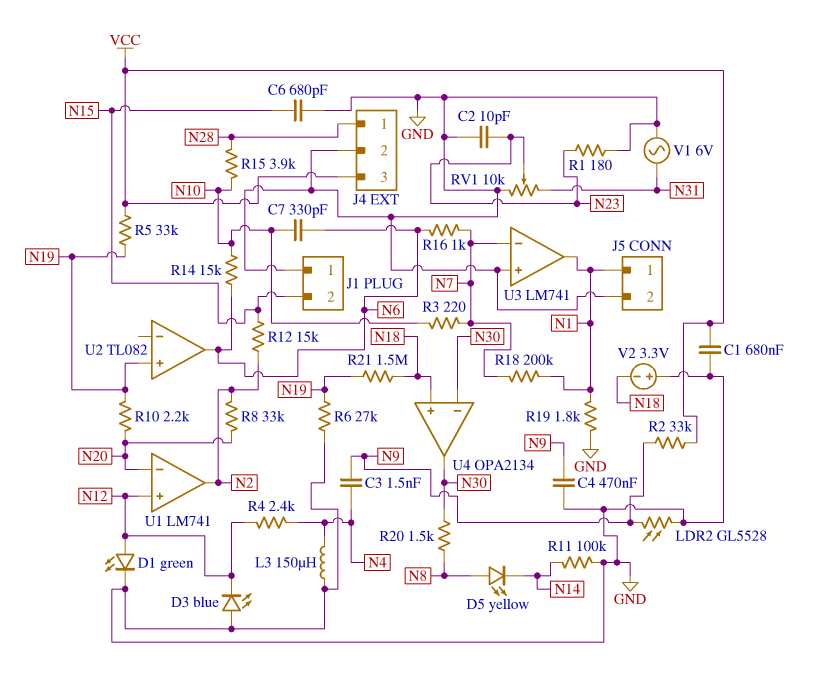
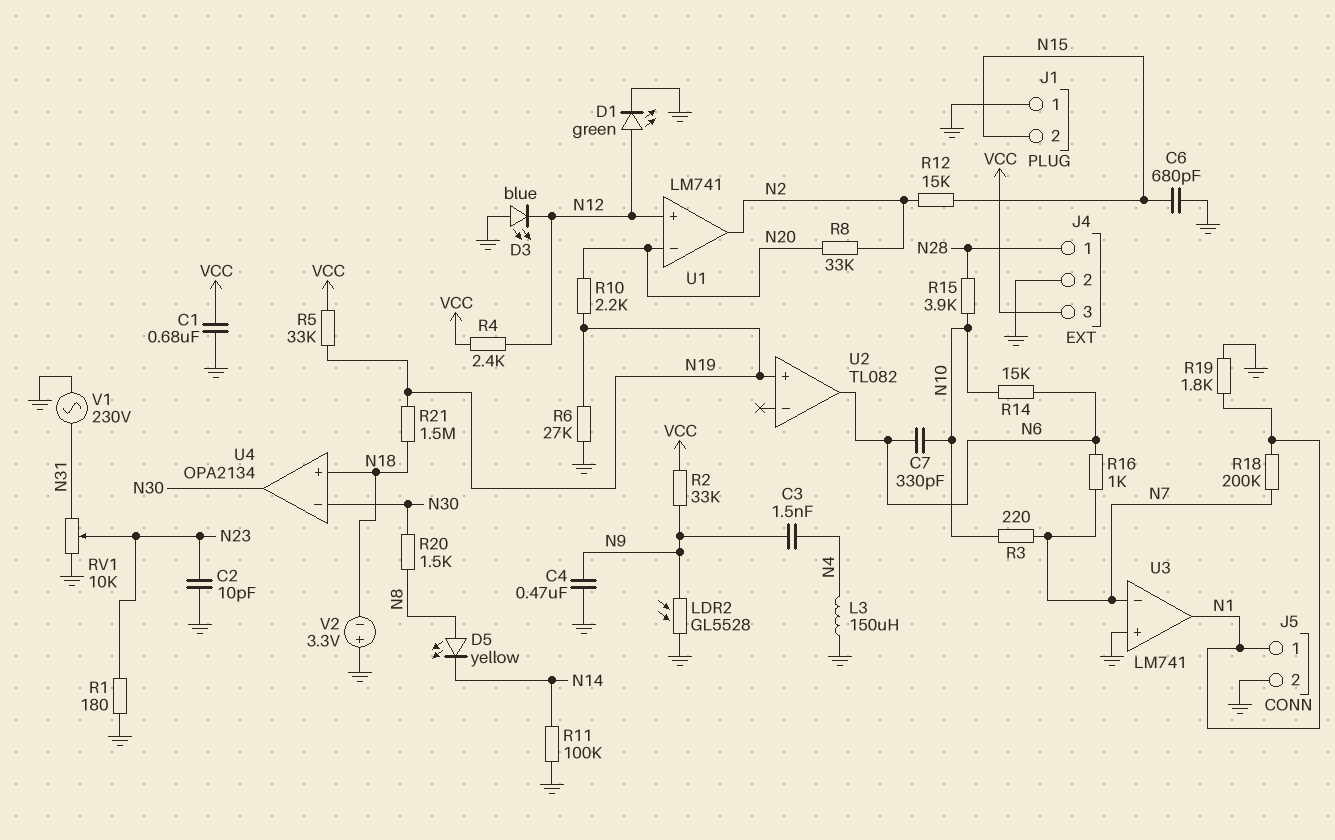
R4: 2.4k (N4, N12) -> 2.4k (N12, VCC)
V1: AC 6V (GND, N31) -> AC 230V (GND, N31)

